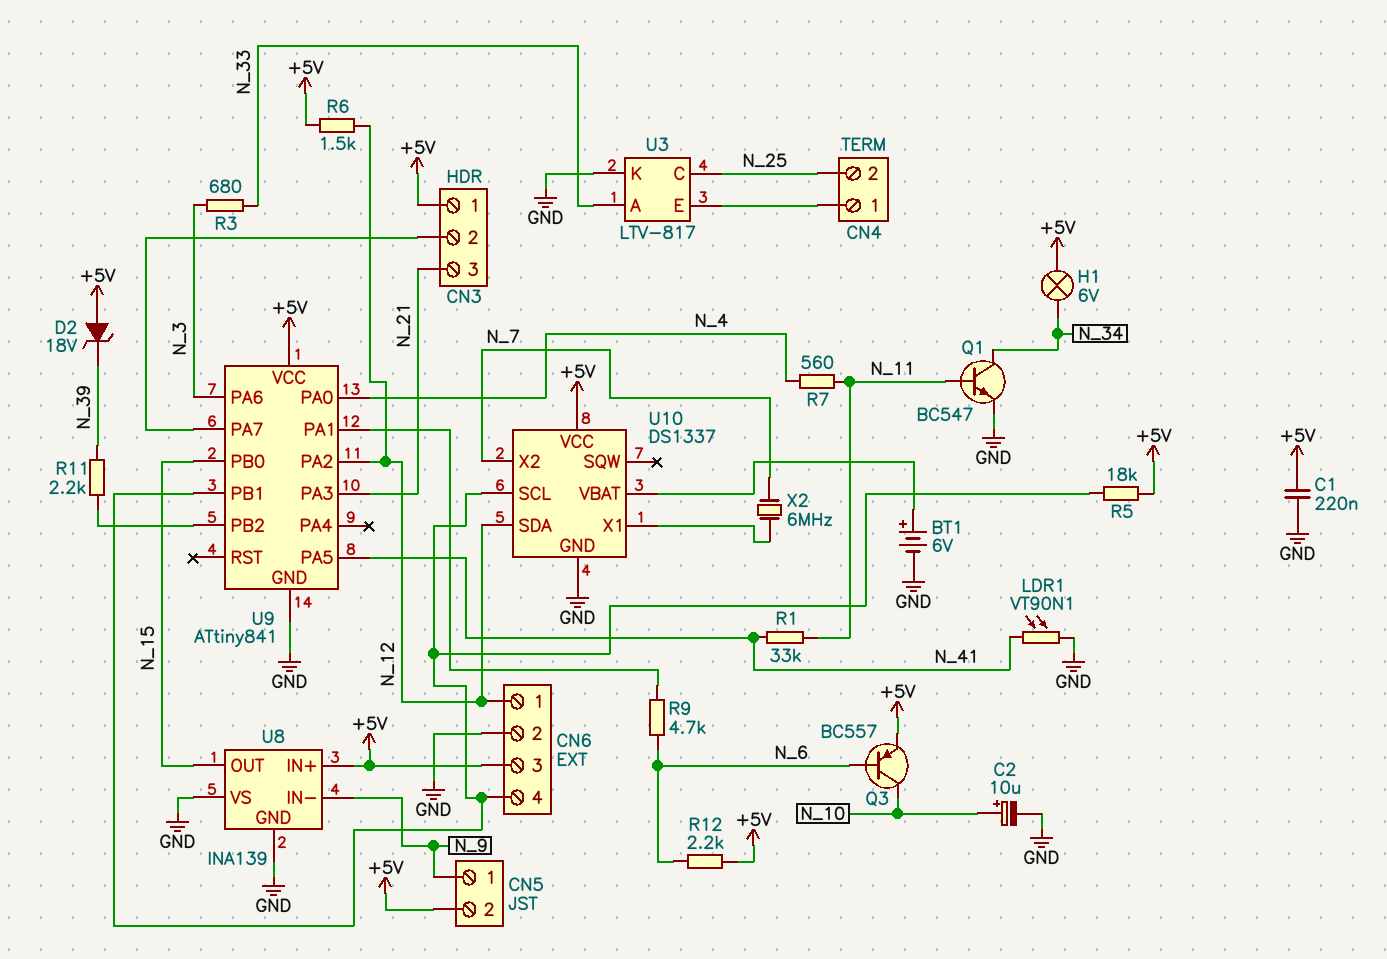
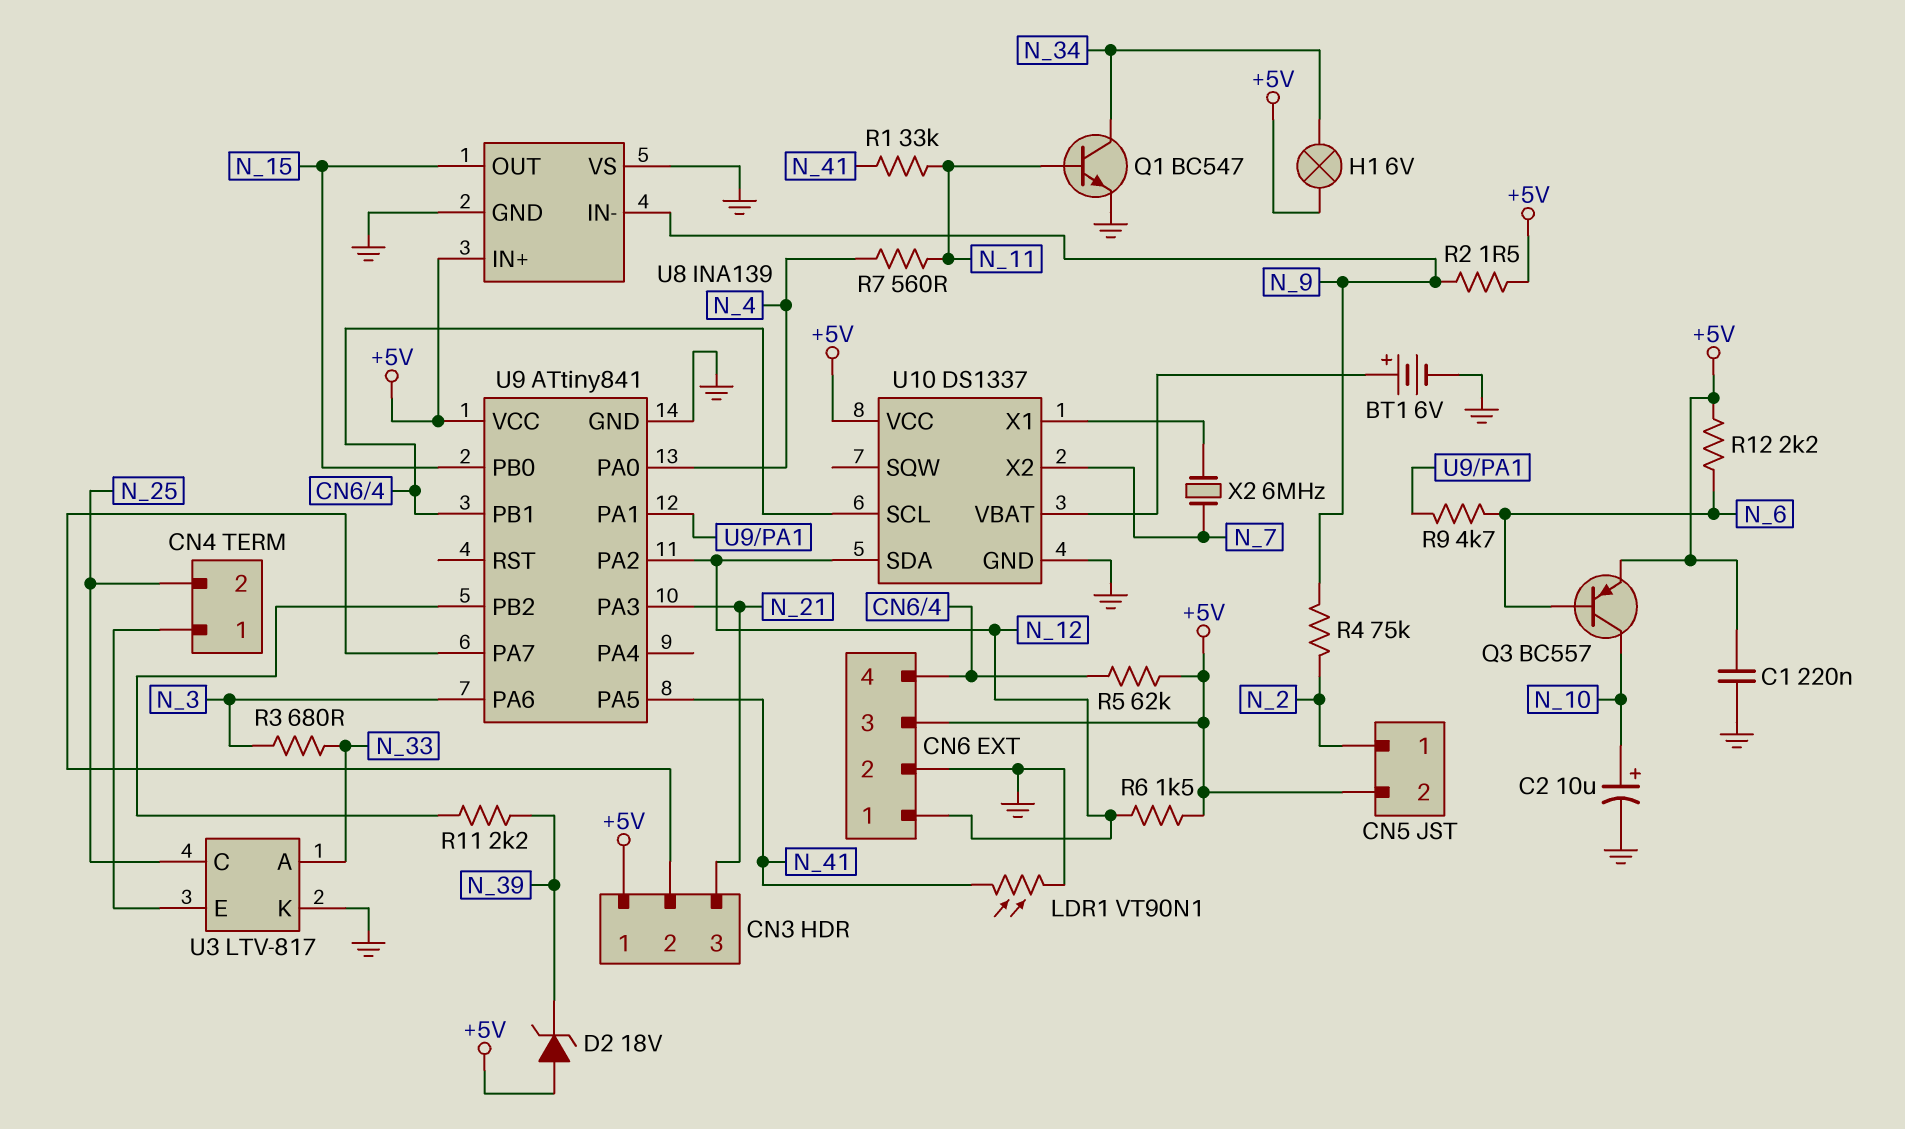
CN5 pin 1: N_9 -> N_2
R2: none -> 1.5 (+5V, N_9)
R4: none -> 75k (N_2, N_9)
R5: 18k (+5V, CN6/4) -> 62k (+5V, CN6/4)

